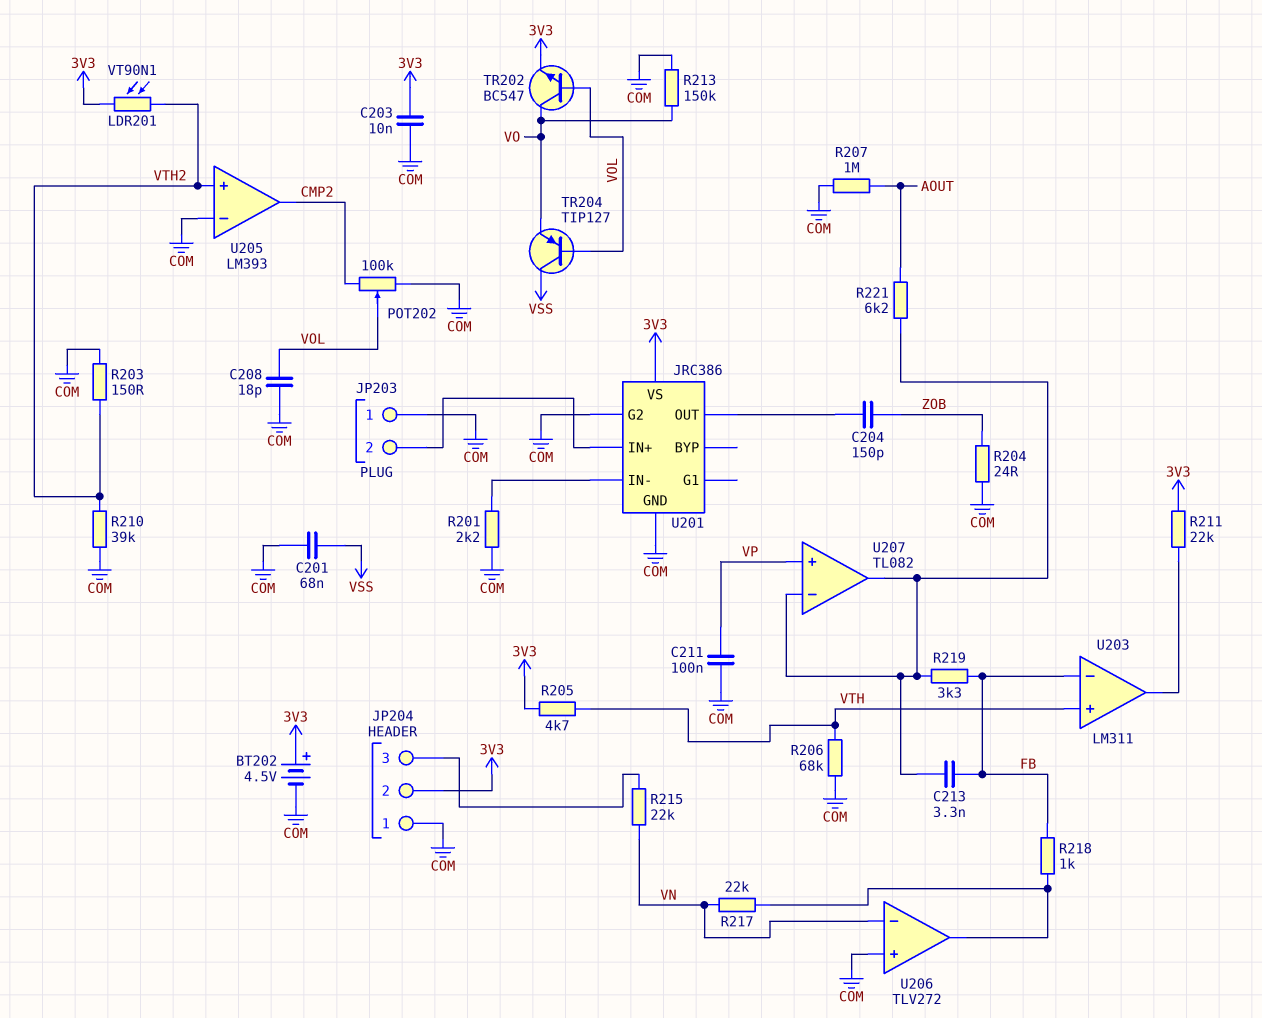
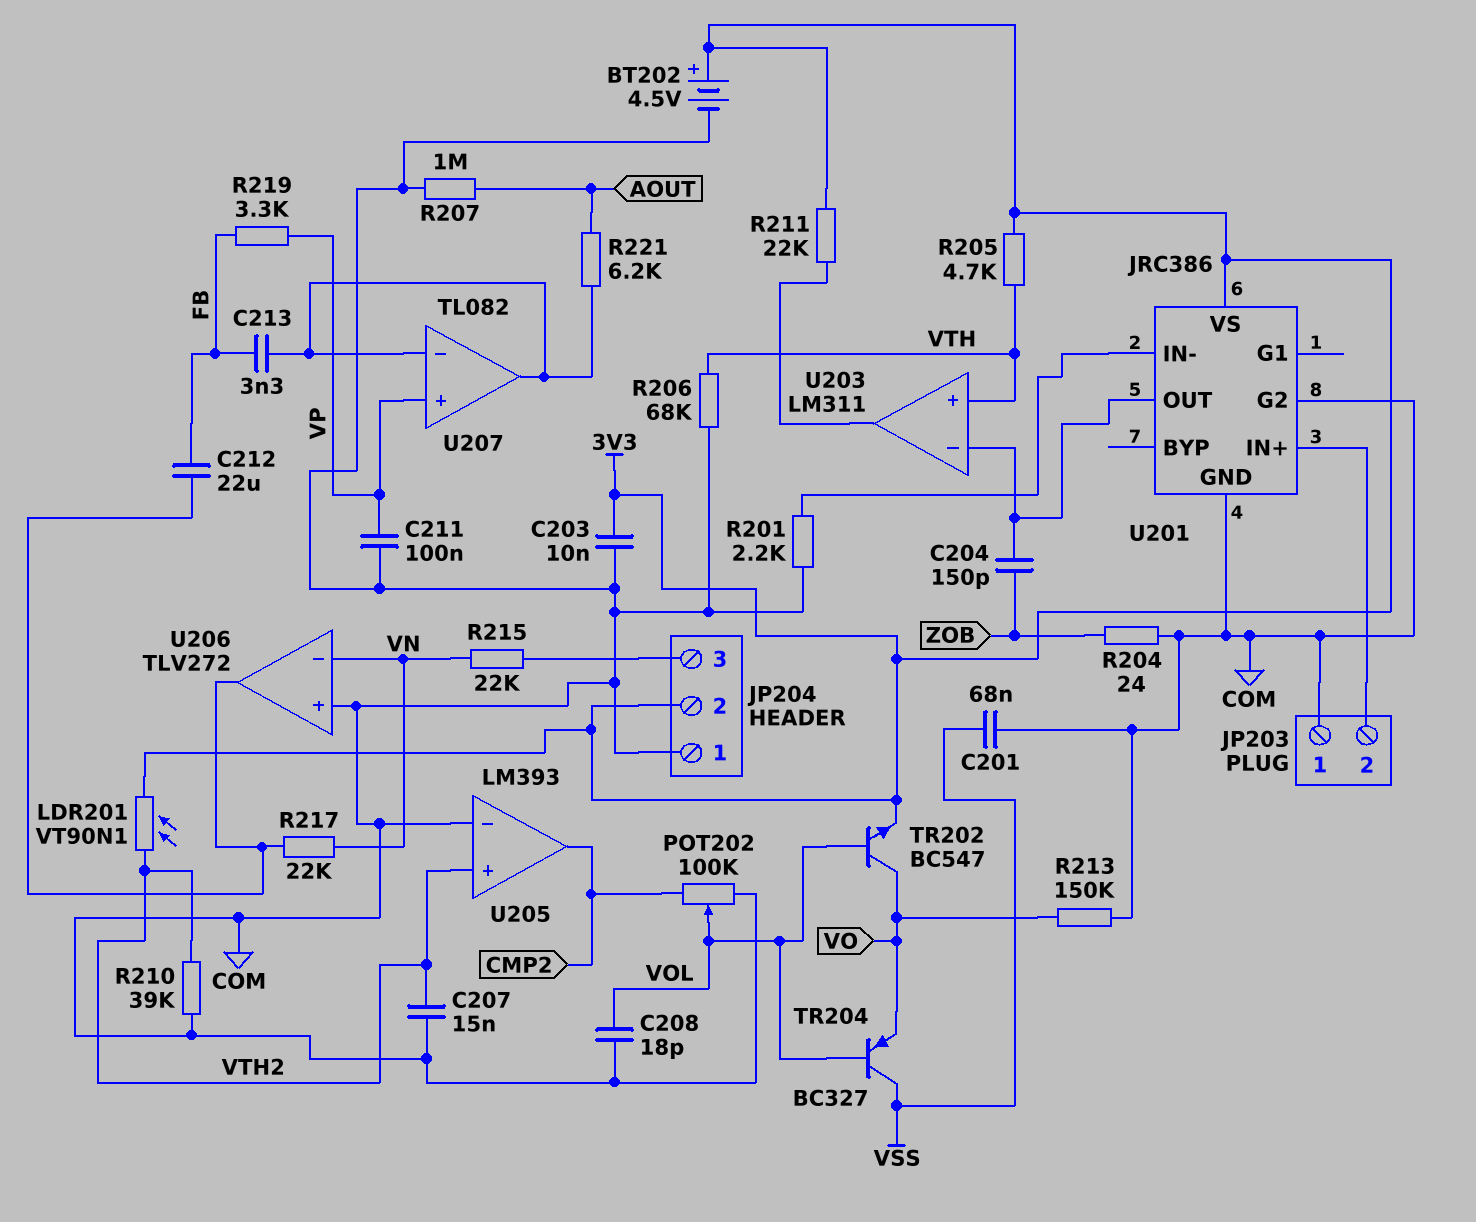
C207: none -> 15nF (COM, VTH2)
C212: none -> 22uF (FB, U206/out)
R203: 150 (COM, VTH2) -> none
R218: 1k (FB, U206/out) -> none
R219: 3.3k (FB, U207/in-) -> 3.3k (FB, VP)
TR204: PNP TIP127 (B VOL, C VSS, E VO) -> PNP BC327 (B VOL, C VSS, E VO)
U203 pin in-: FB -> U201/OUT

